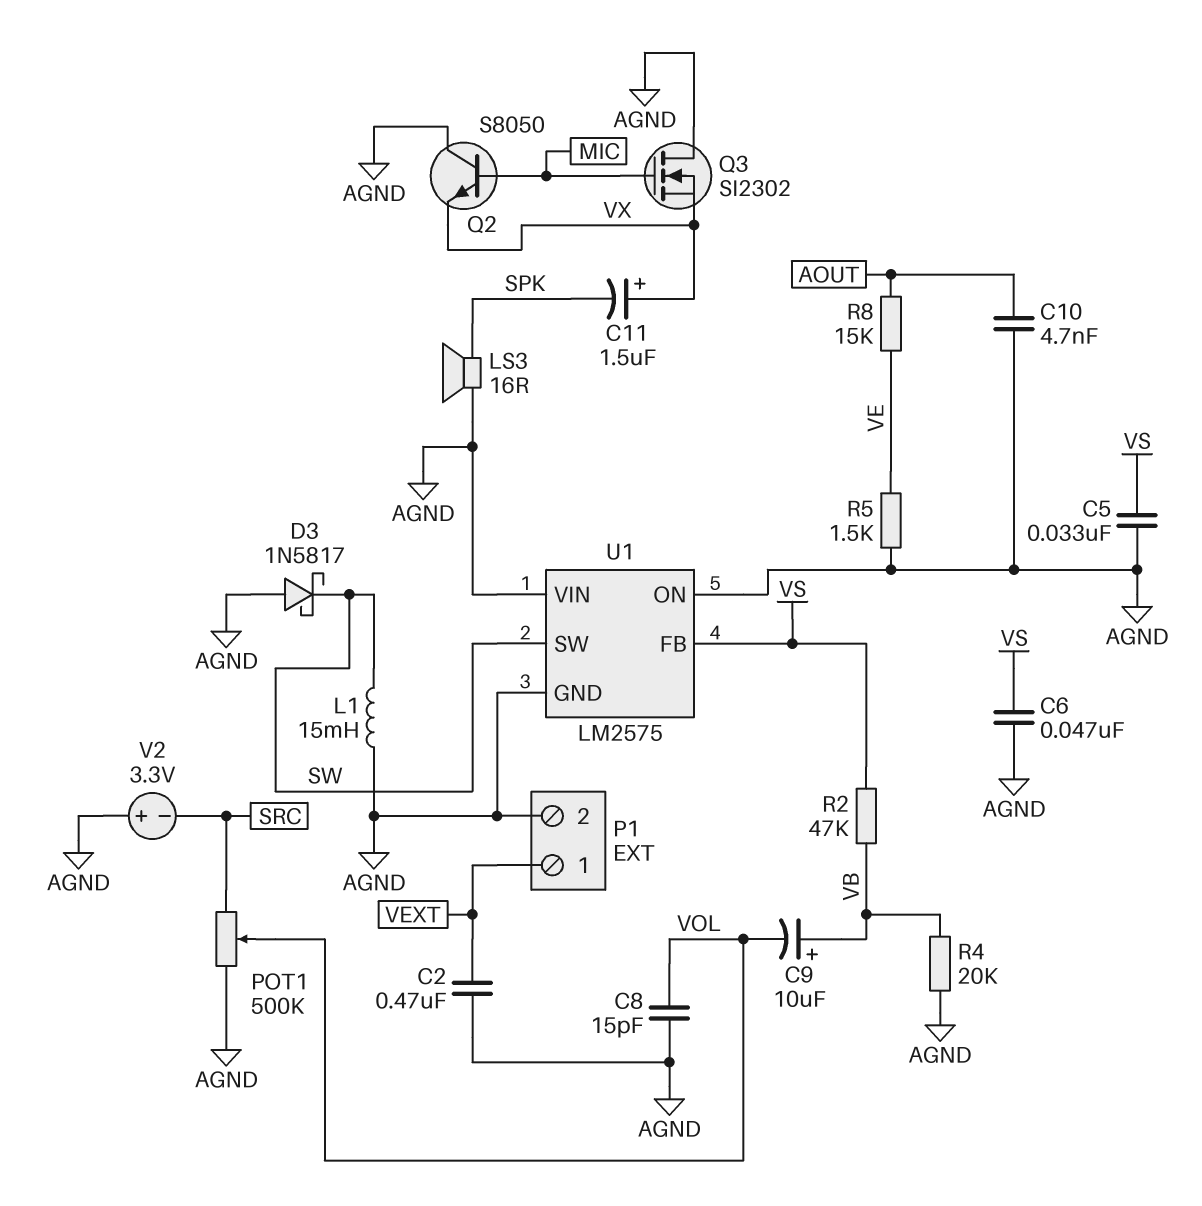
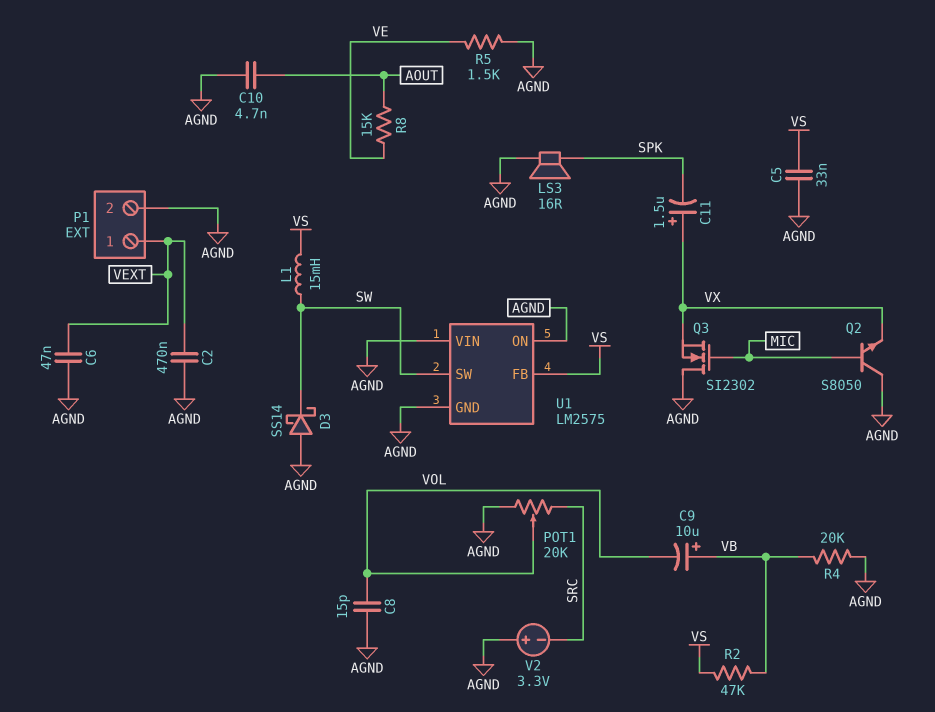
C6: 47nF (AGND, VS) -> 47nF (AGND, VEXT)
D3: schottky 1N5817 (A AGND, K SW) -> schottky SS14 (A AGND, K SW)
L1: 15mH (AGND, SW) -> 15mH (SW, VS)
POT1: 500k (AGND, SRC, wiper VOL) -> 20k (AGND, SRC, wiper VOL)

